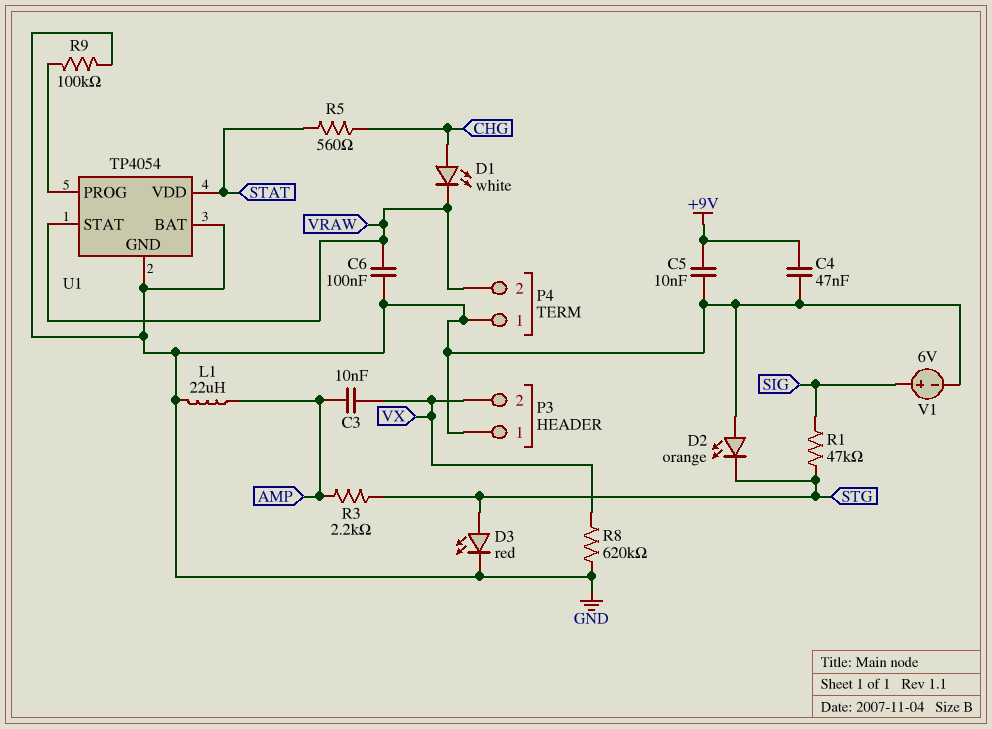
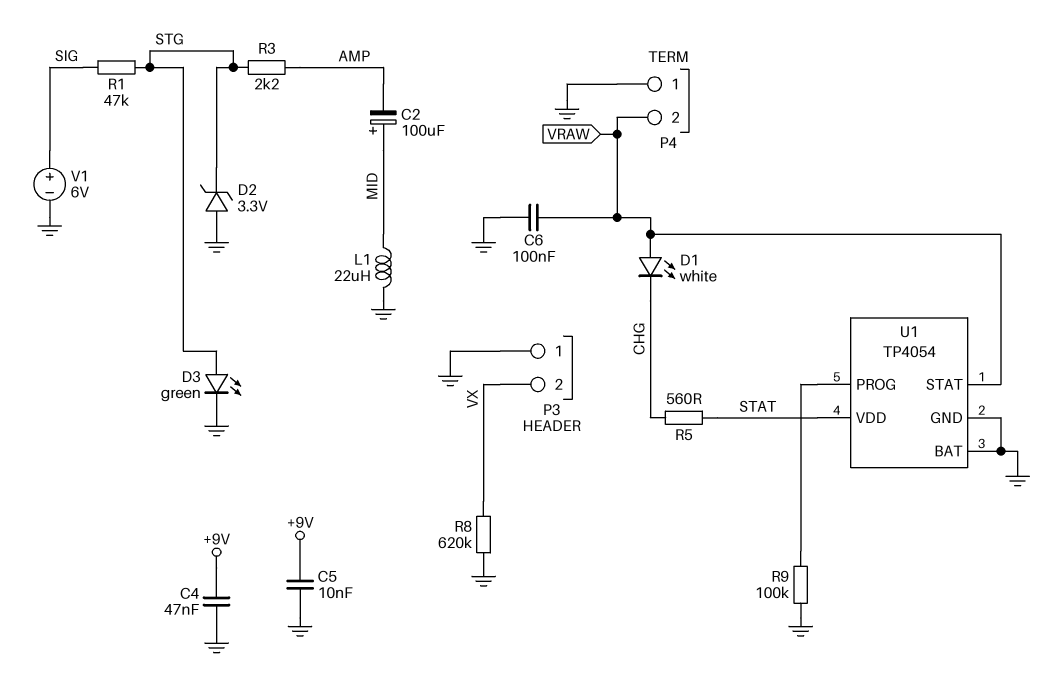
C2: none -> 100uF (plus MID, minus AMP)
C3: 10nF (AMP, VX) -> none
D1: LED white (A CHG, K VRAW) -> LED white (A VRAW, K CHG)
D2: LED orange (A GND, K STG) -> zener 3.3V (A GND, K STG)
D3: LED red (A STG, K GND) -> LED green (A STG, K GND)
L1: 22uH (AMP, GND) -> 22uH (GND, MID)

